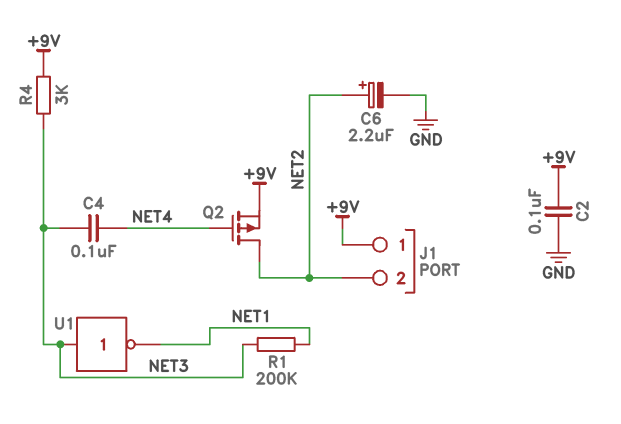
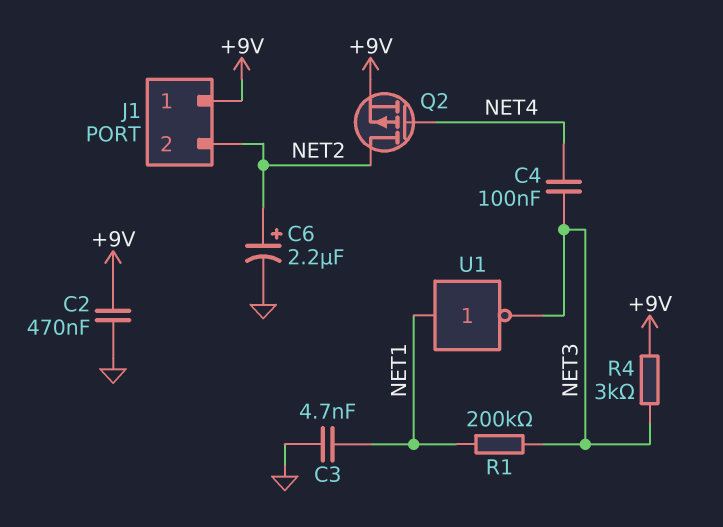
C2: 100nF (+9V, GND) -> 470nF (+9V, GND)
C3: none -> 4.7nF (GND, NET1)
U1: NOT (in NET3, out NET1) -> NOT (in NET1, out NET3)

